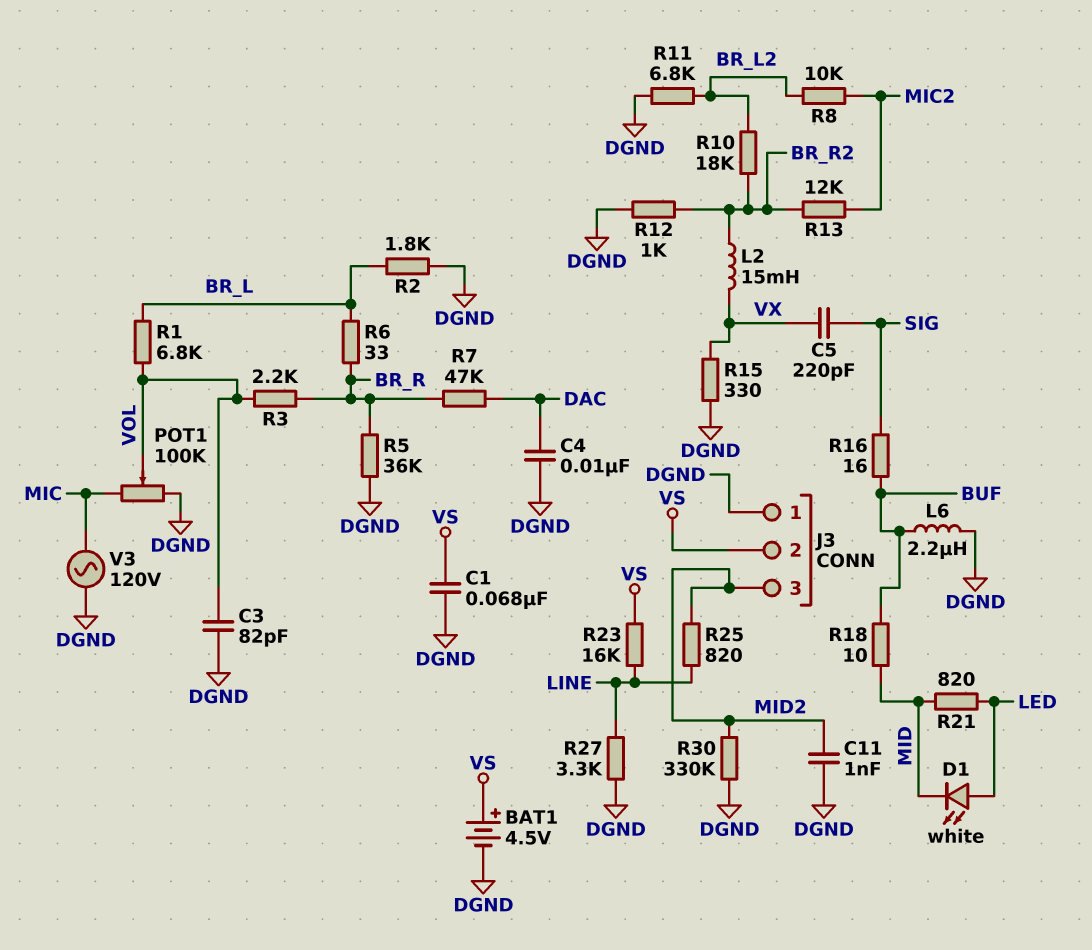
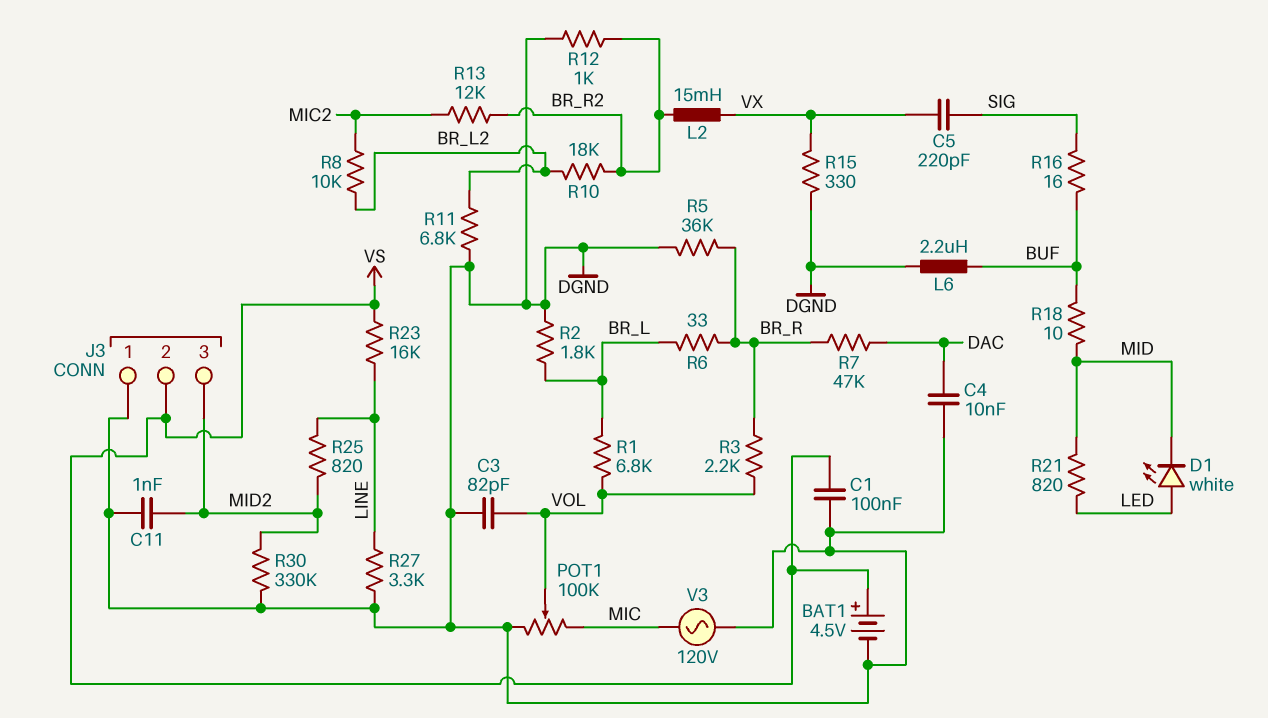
C1: 68nF (DGND, VS) -> 100nF (DGND, VS)

